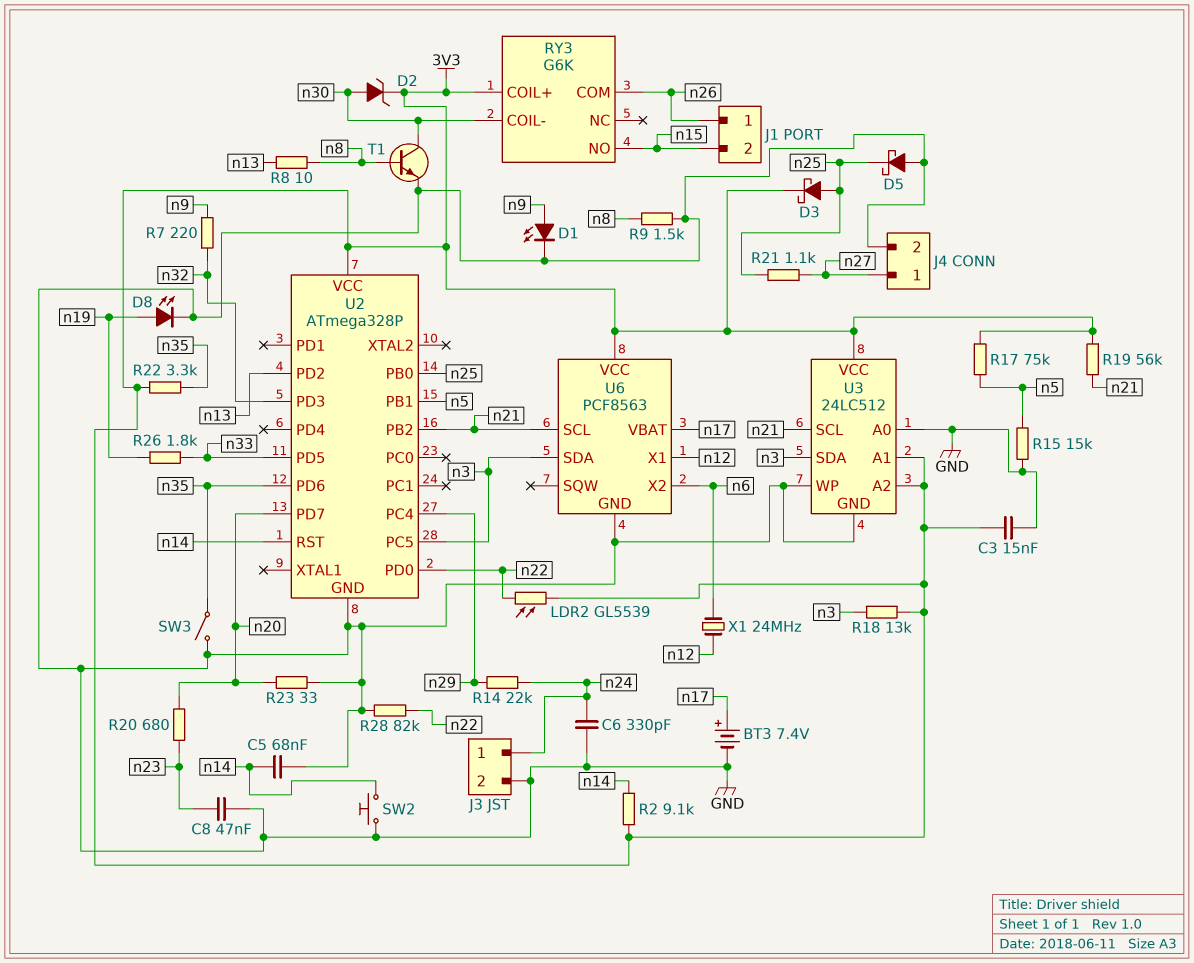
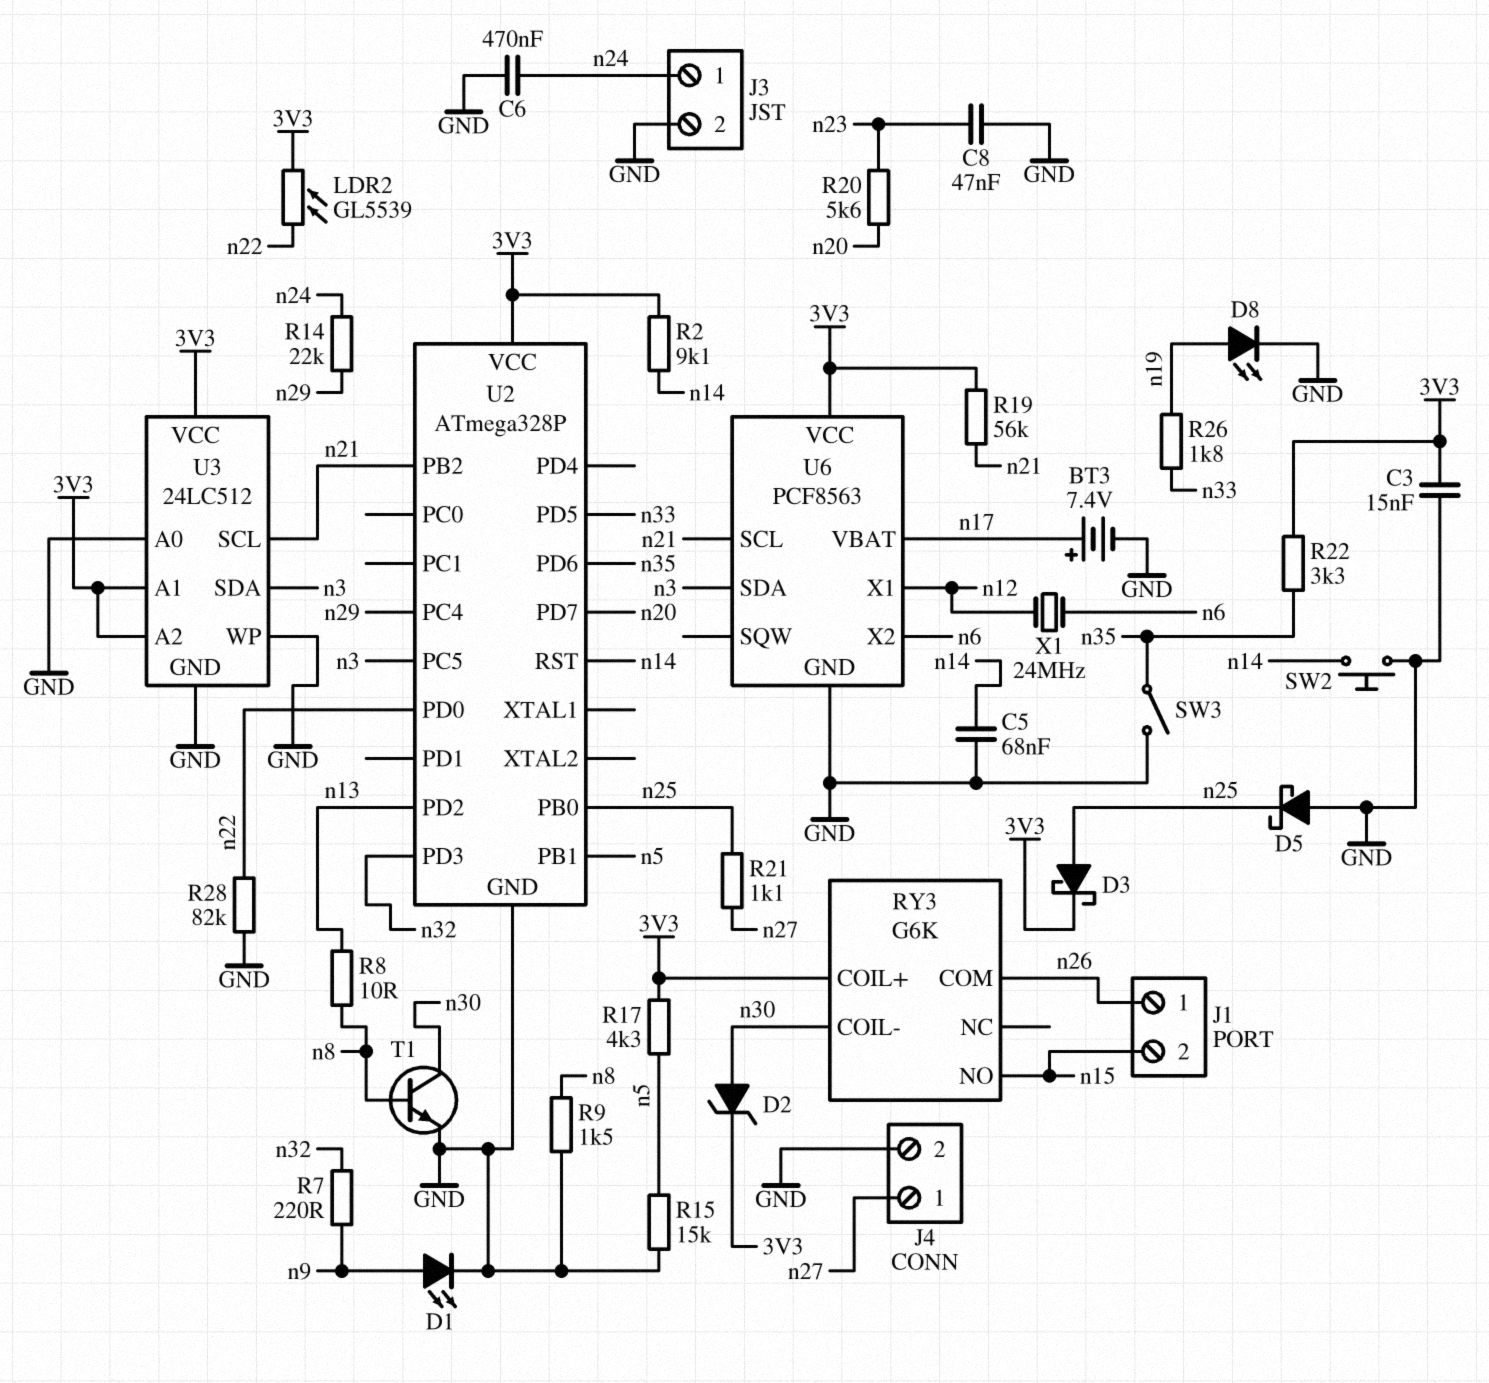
C6: 330pF (GND, n24) -> 470nF (GND, n24)
R17: 75k (3V3, n5) -> 4.3k (3V3, n5)
R18: 13k (3V3, n3) -> none
R20: 680 (n20, n23) -> 5.6k (n20, n23)
R23: 33 (GND, n20) -> none

